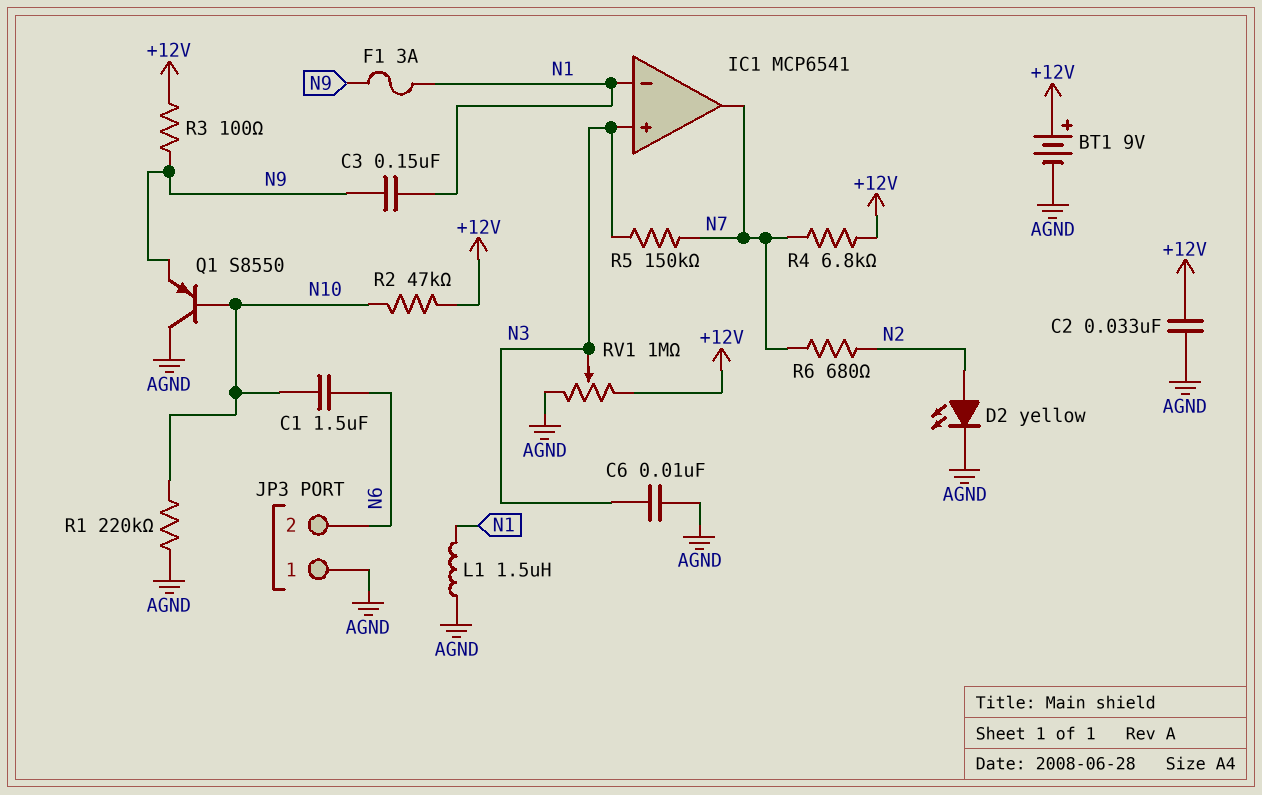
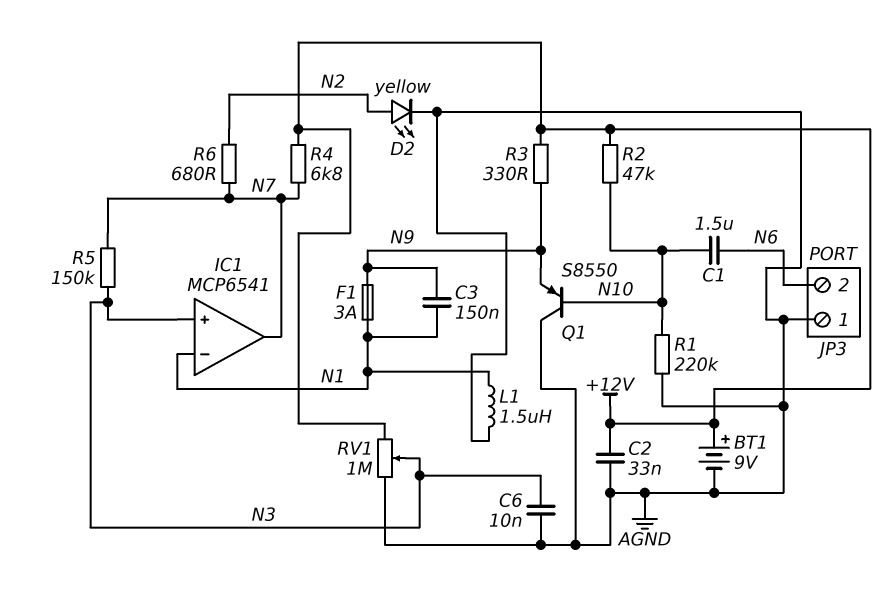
R3: 100 (+12V, N9) -> 330 (+12V, N9)

